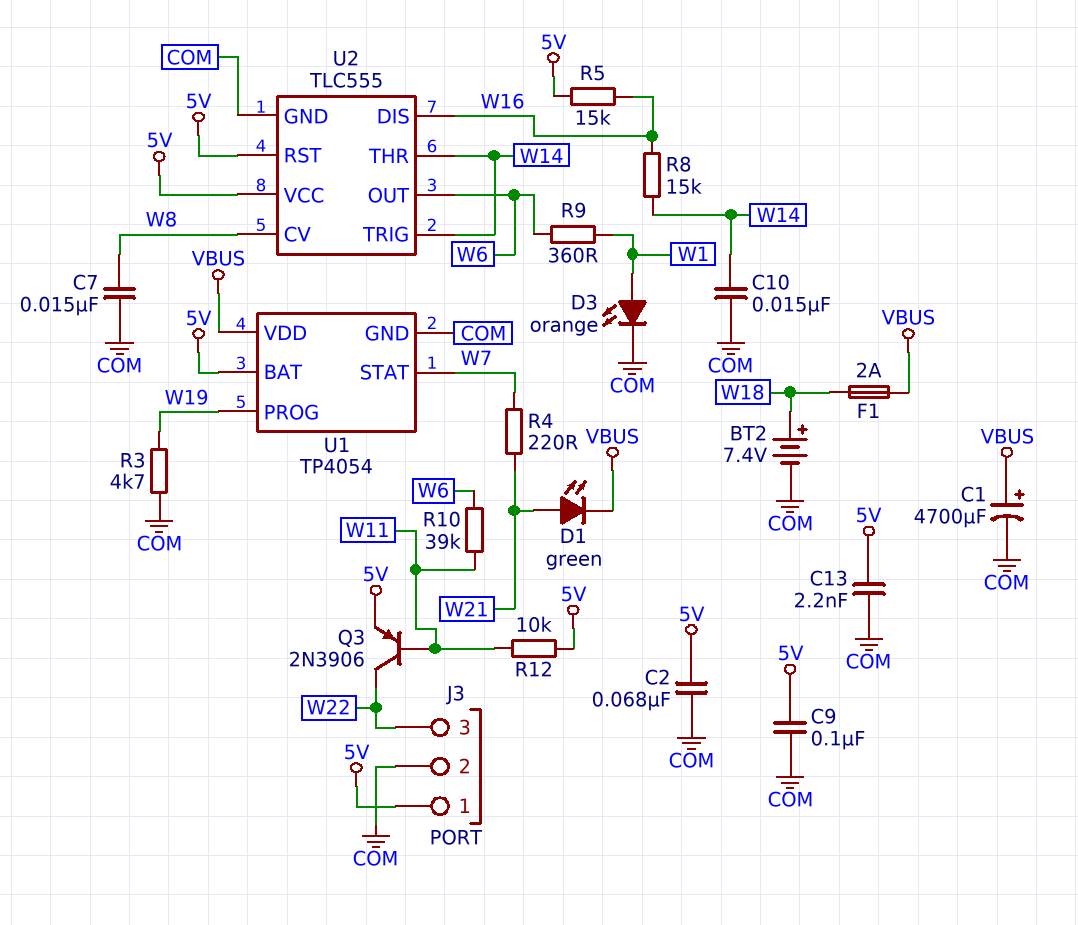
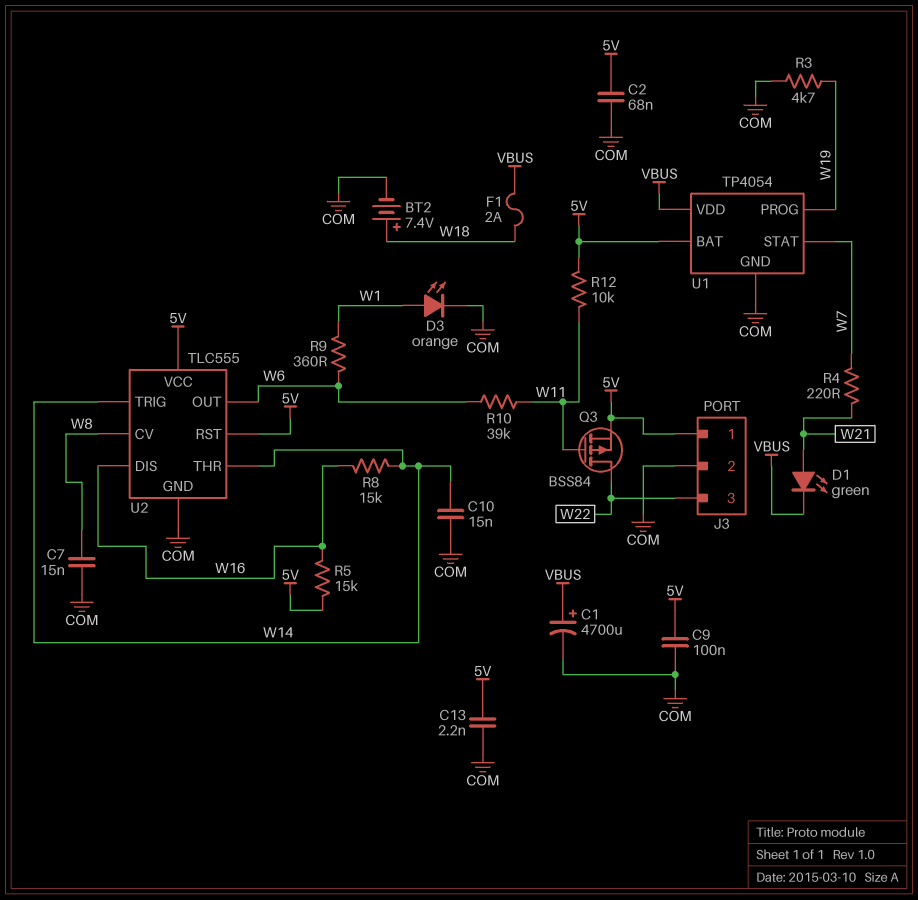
Q3: PNP 2N3906 (B W11, C W22, E 5V) -> PMOS BSS84 (G W11, D W22, S 5V)

